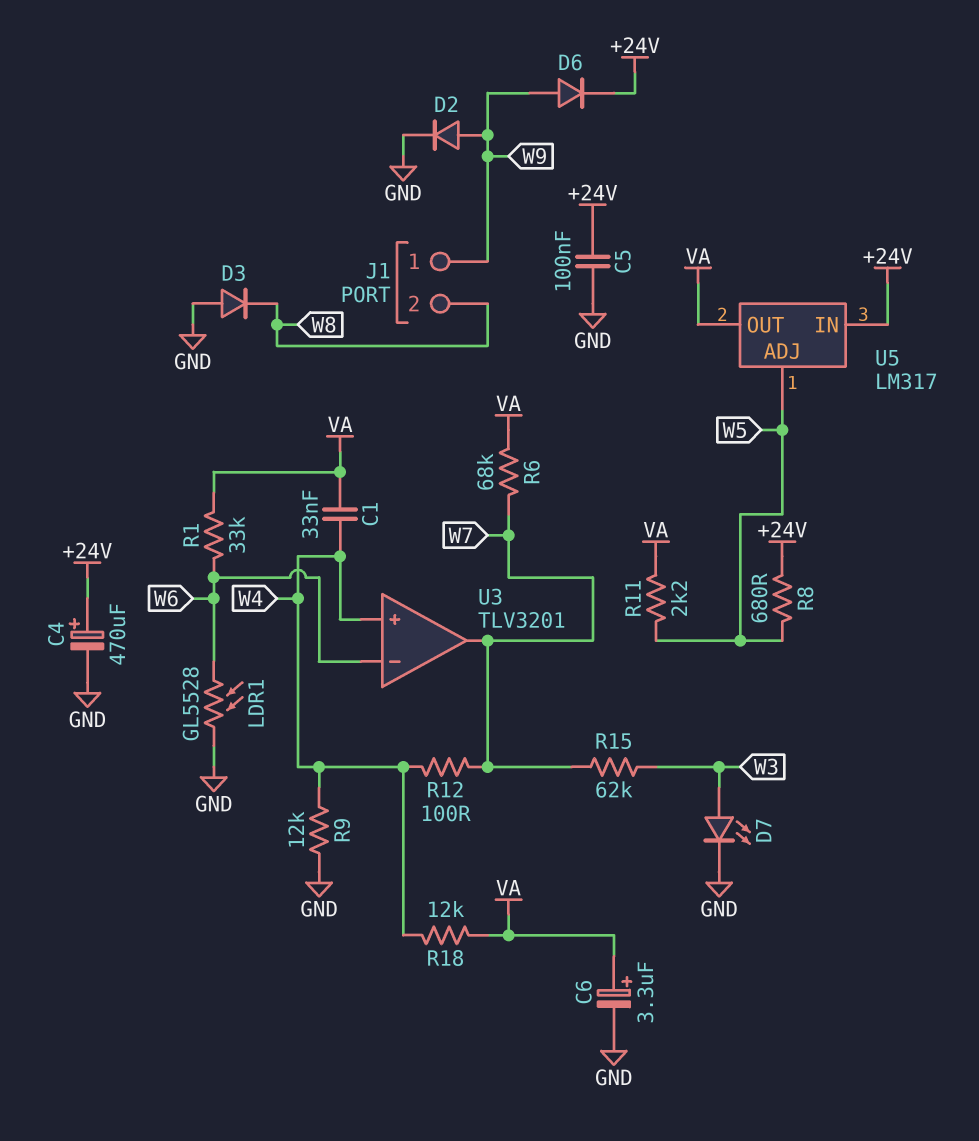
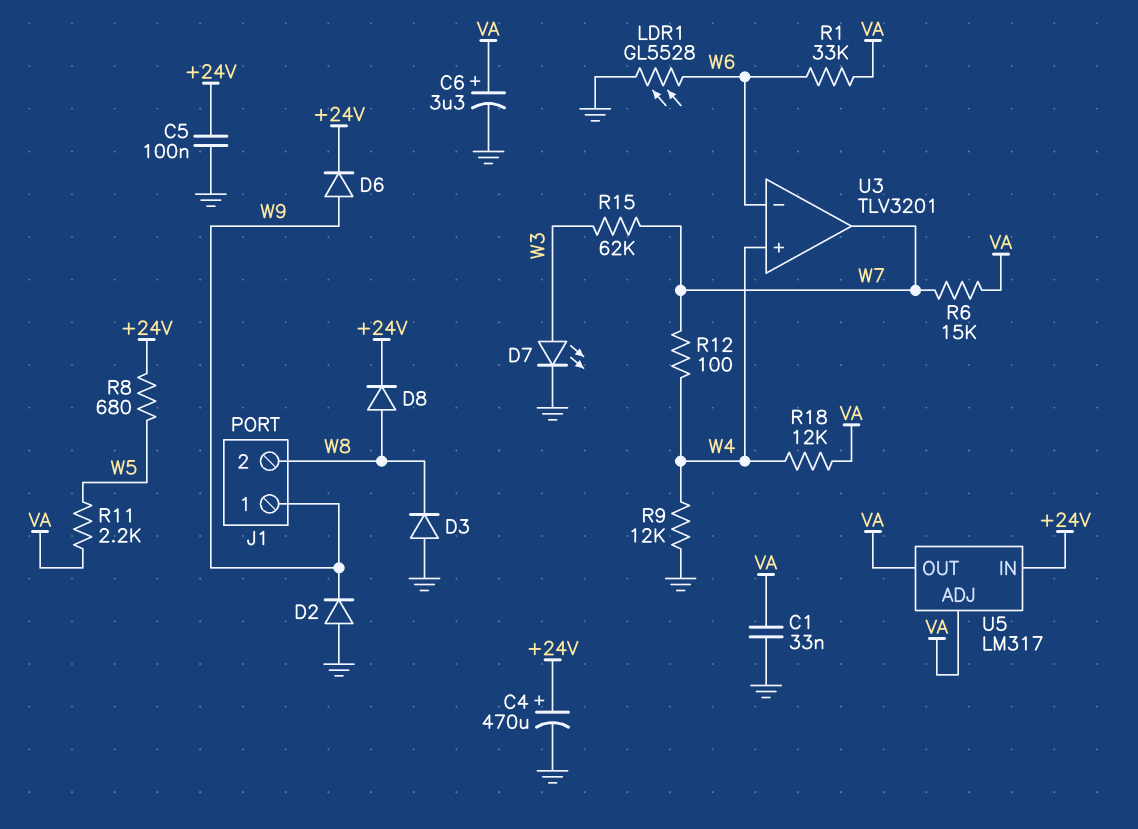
C1: 33nF (VA, W4) -> 33nF (GND, VA)
D2: diode (A W9, K GND) -> diode (A GND, K W9)
D8: none -> diode (A W8, K +24V)
R6: 68k (VA, W7) -> 15k (VA, W7)
U5 pin ADJ: W5 -> VA

